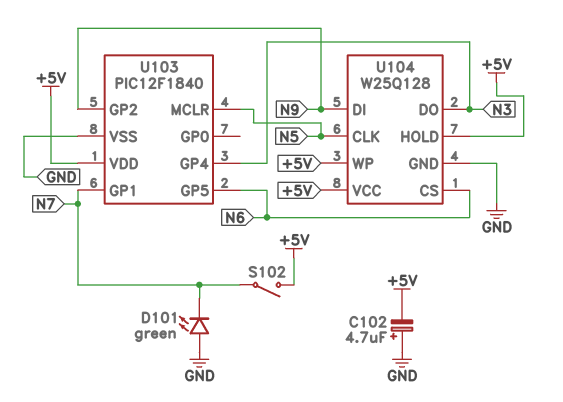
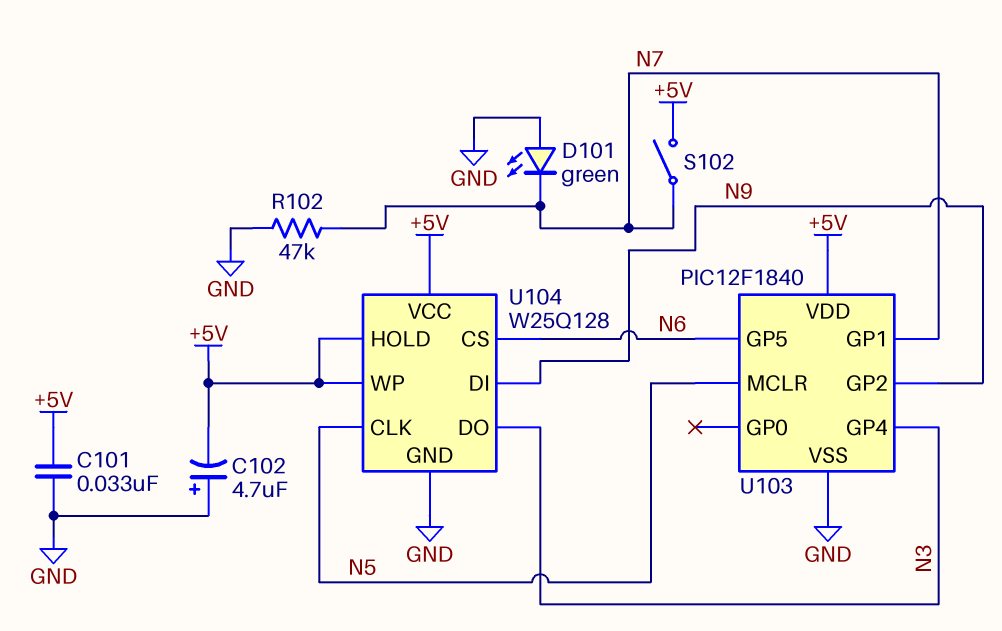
C101: none -> 33nF (+5V, GND)
R102: none -> 47k (GND, N7)

